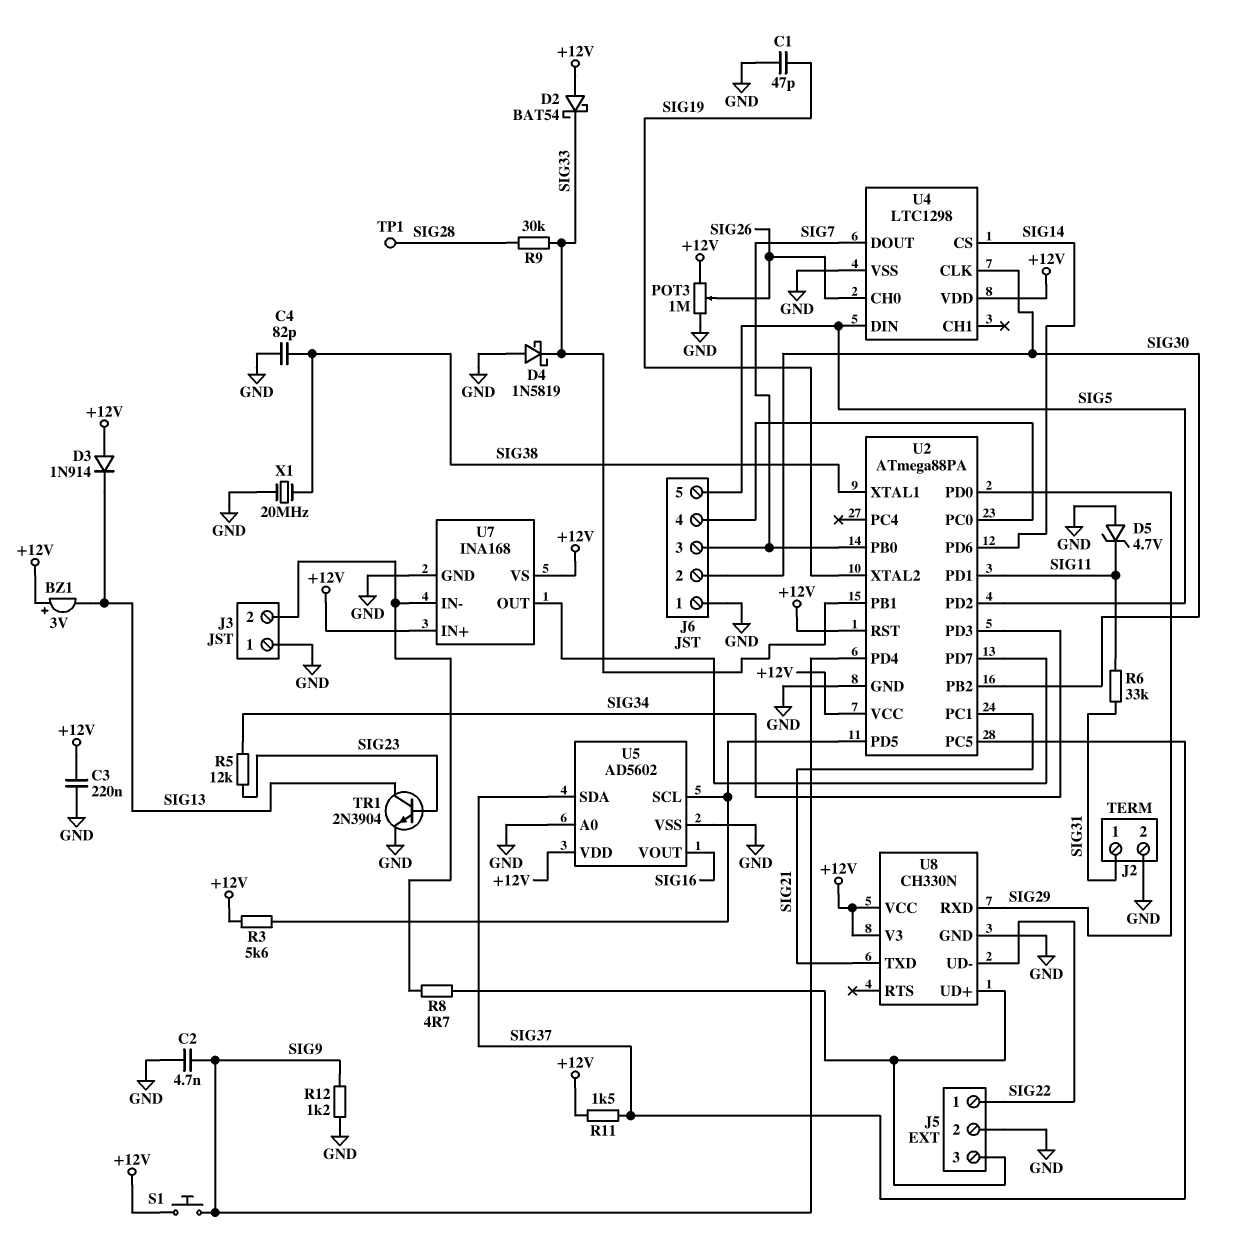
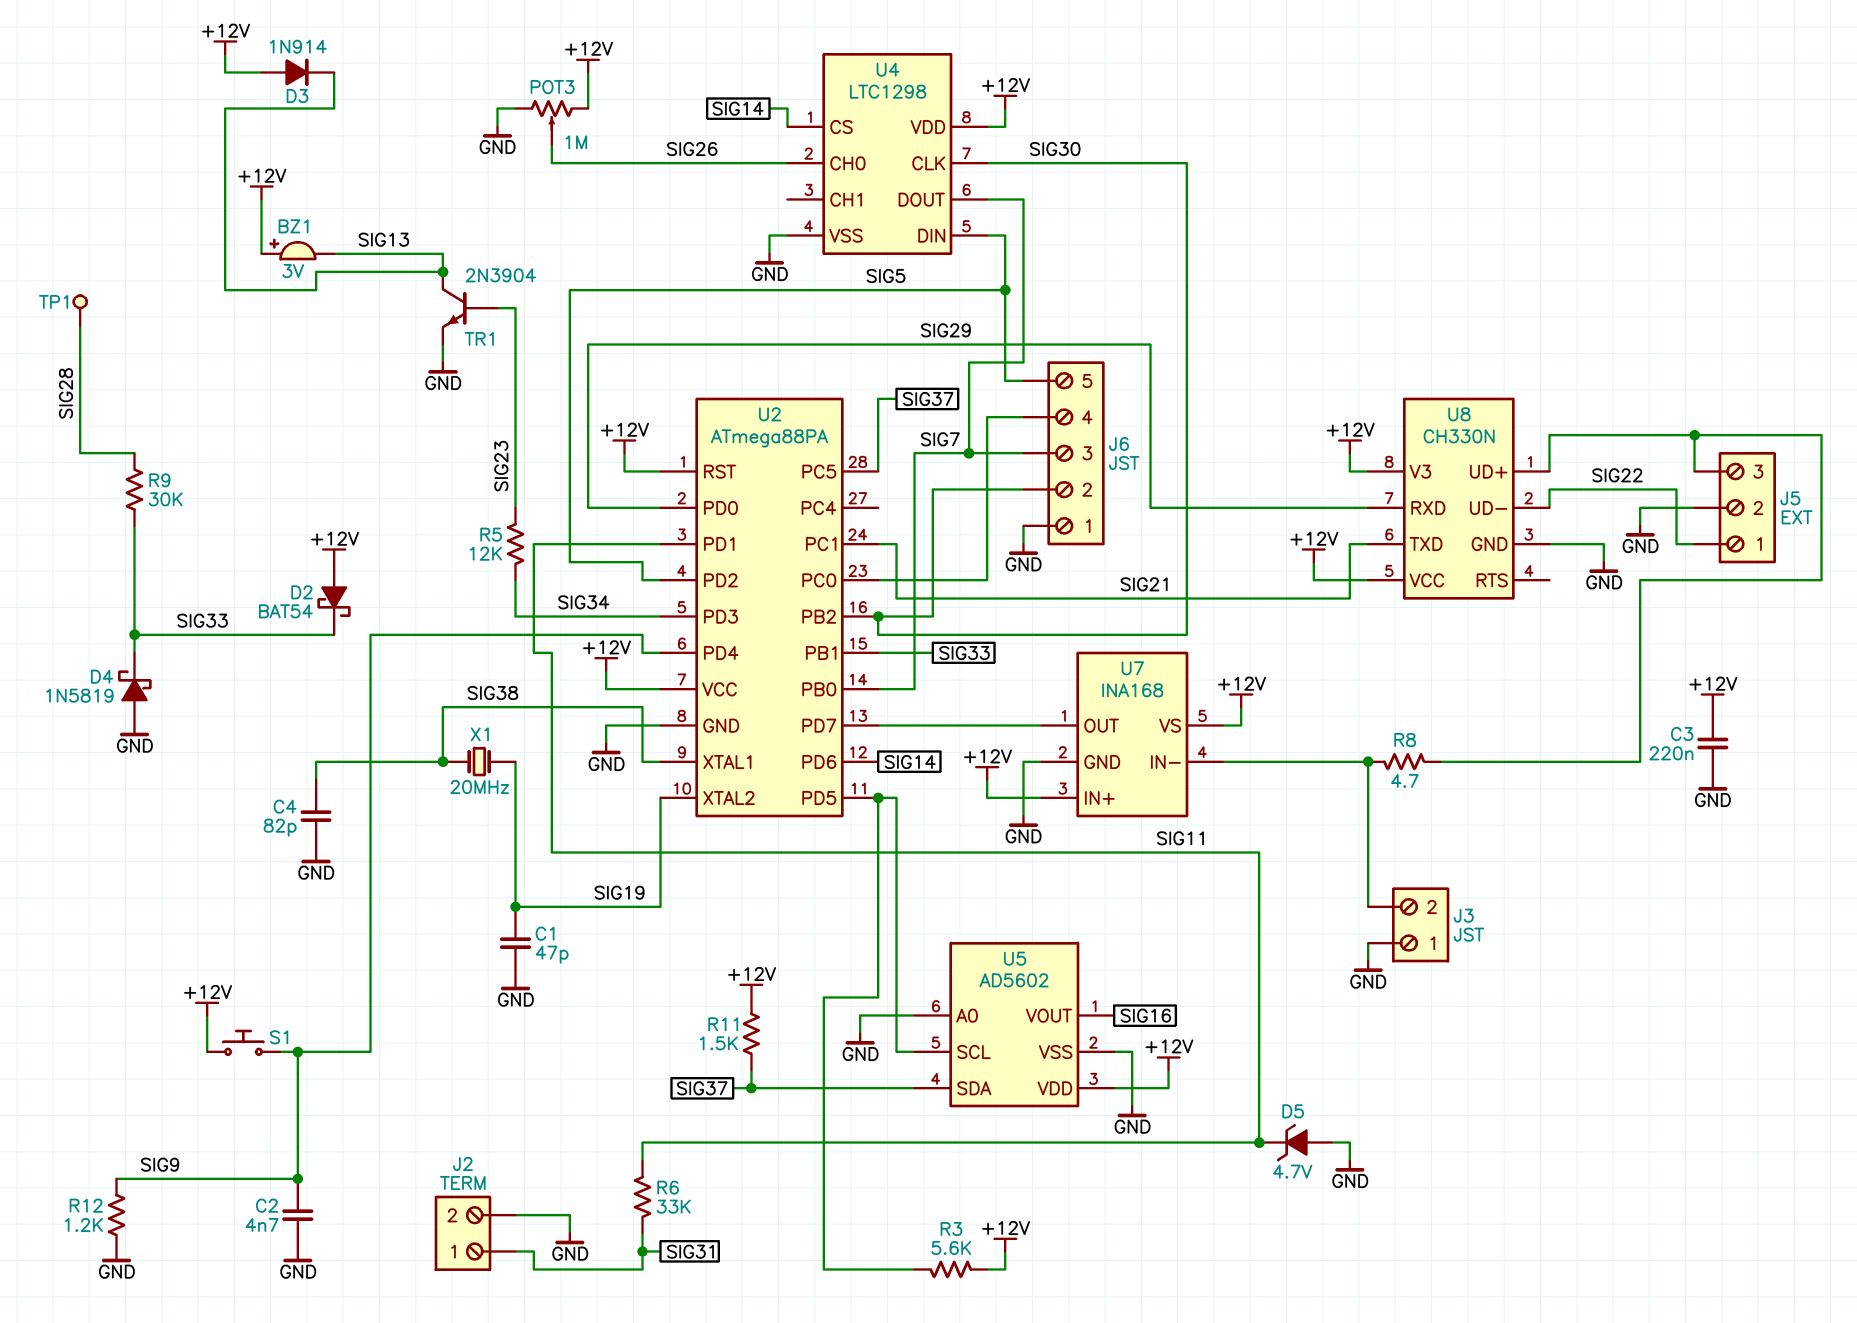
X1: 20MHz (GND, SIG38) -> 20MHz (SIG19, SIG38)

